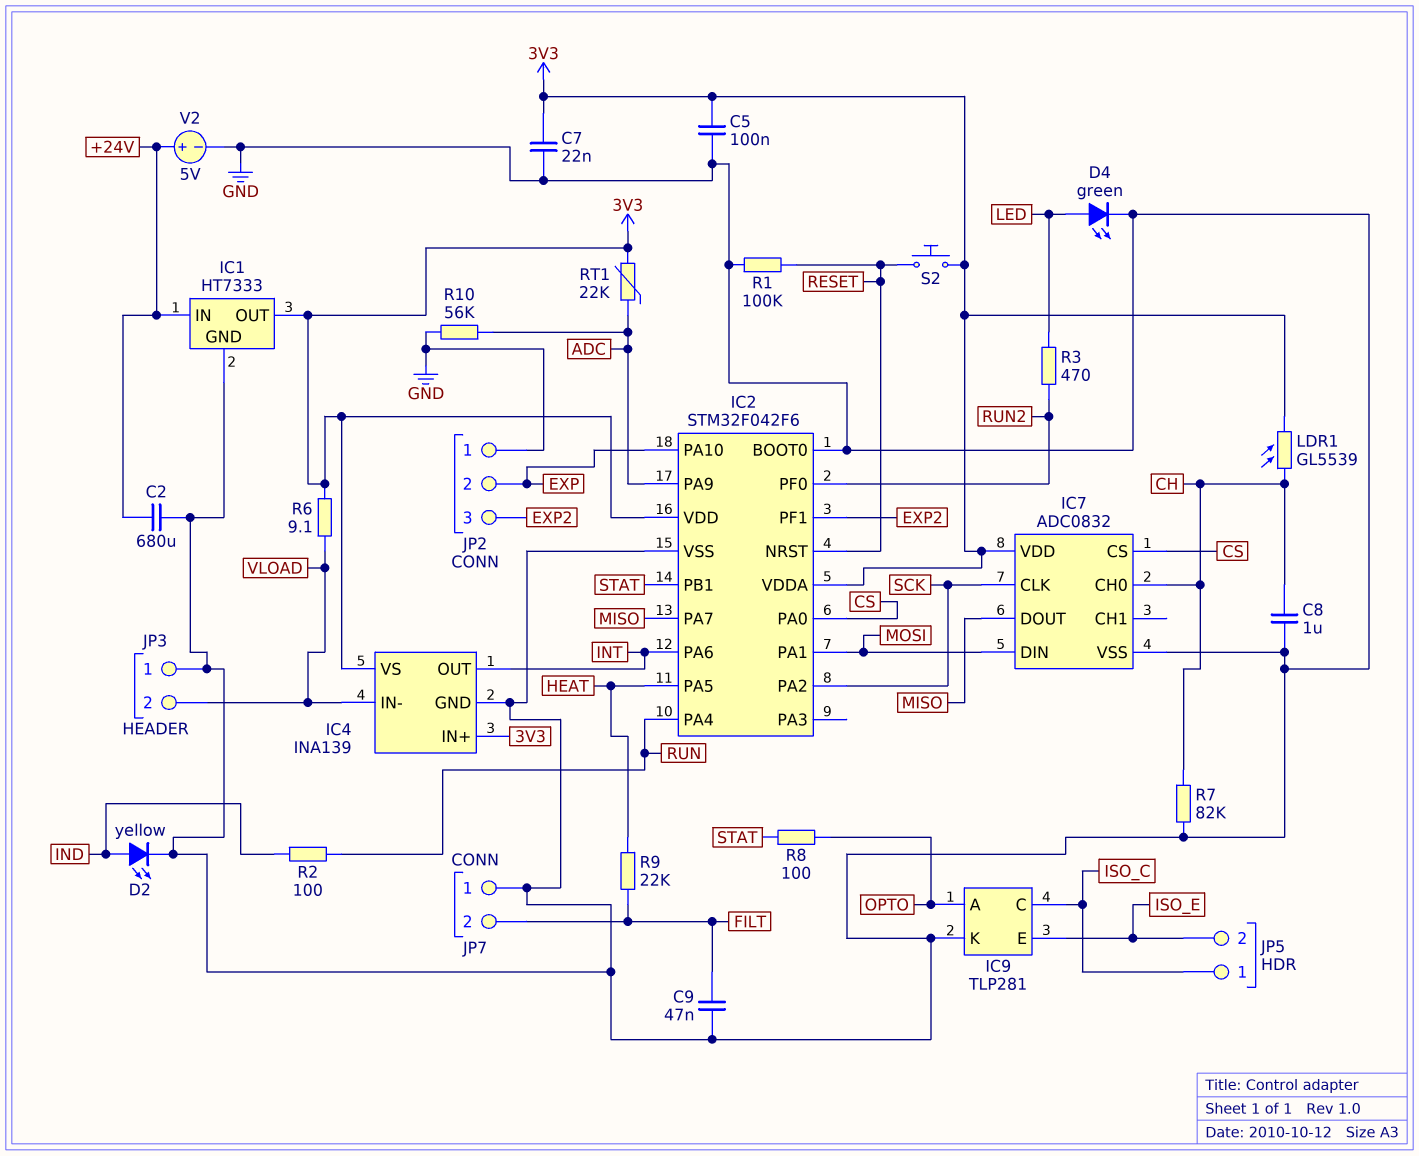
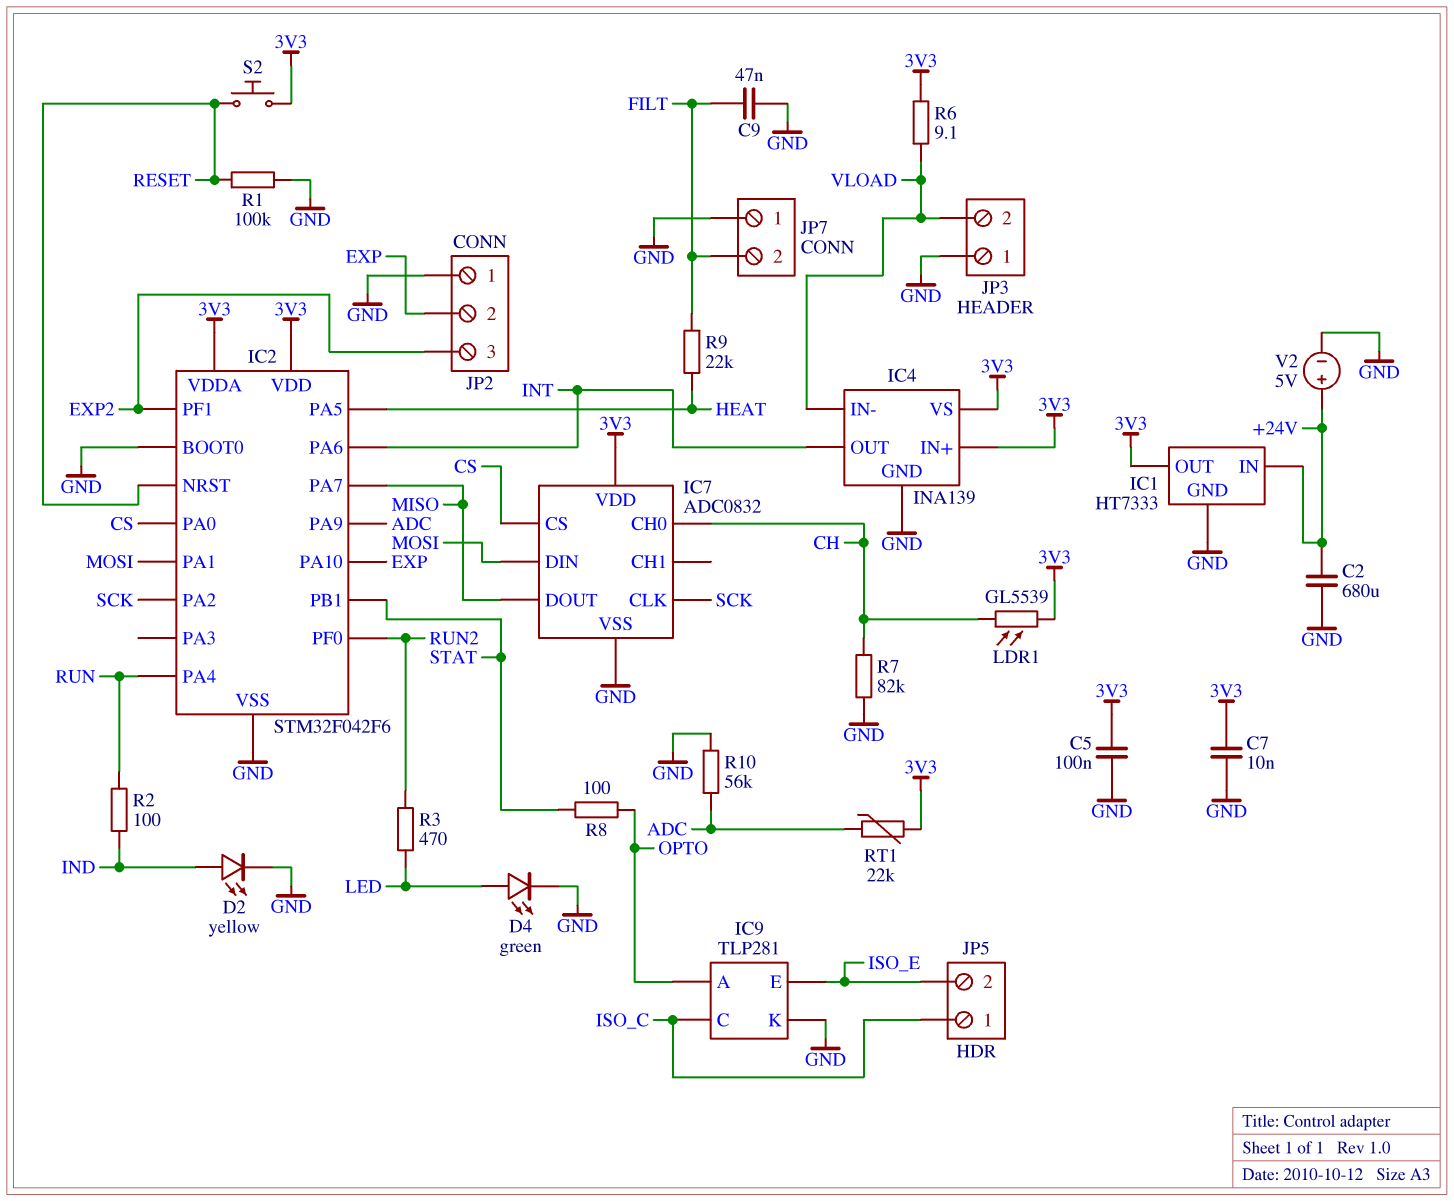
C7: 22nF (3V3, GND) -> 10nF (3V3, GND)
C8: 1uF (CH, GND) -> none

